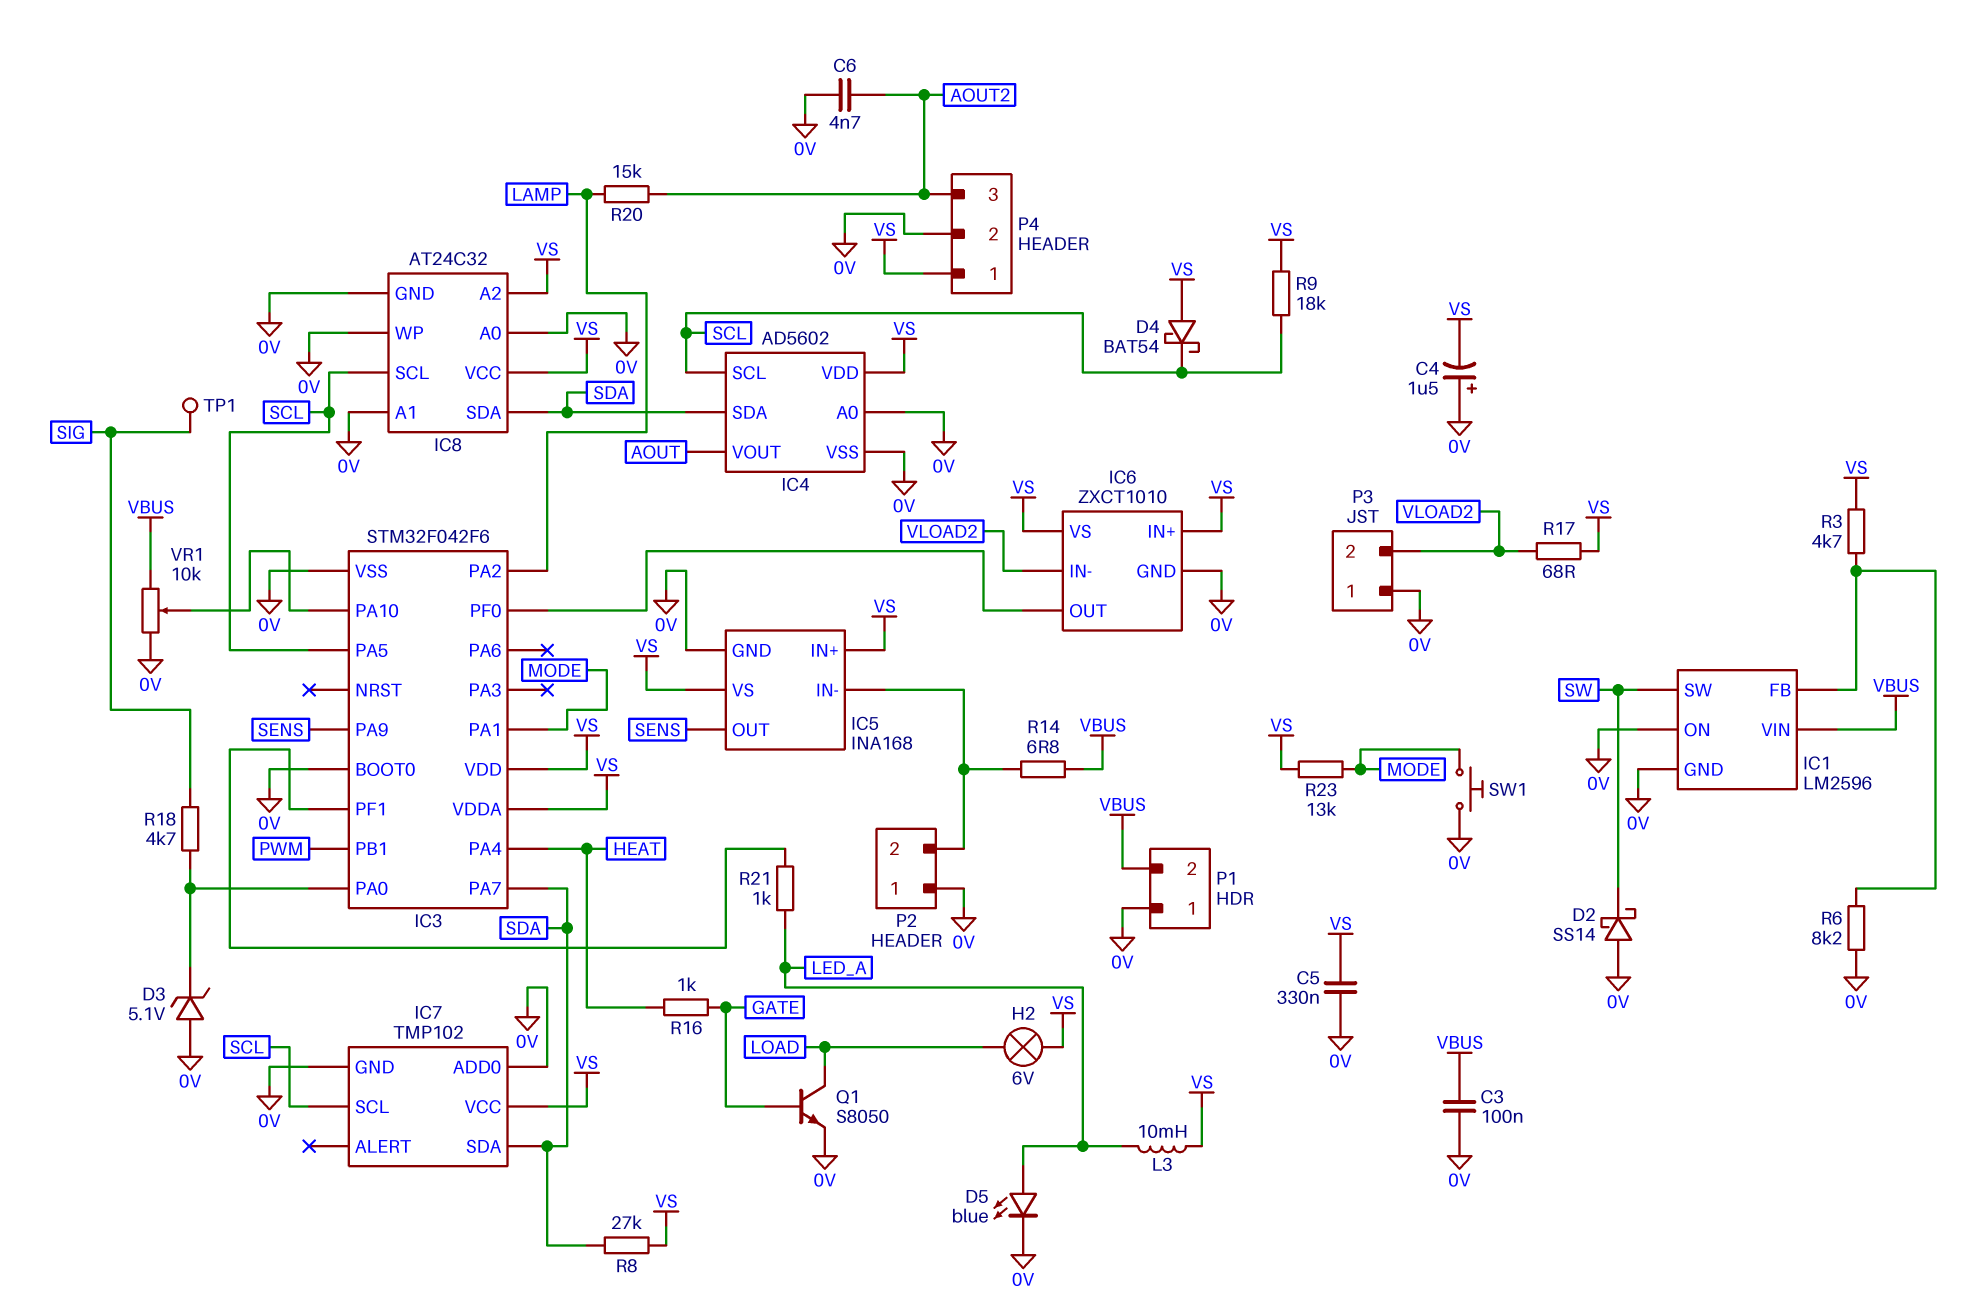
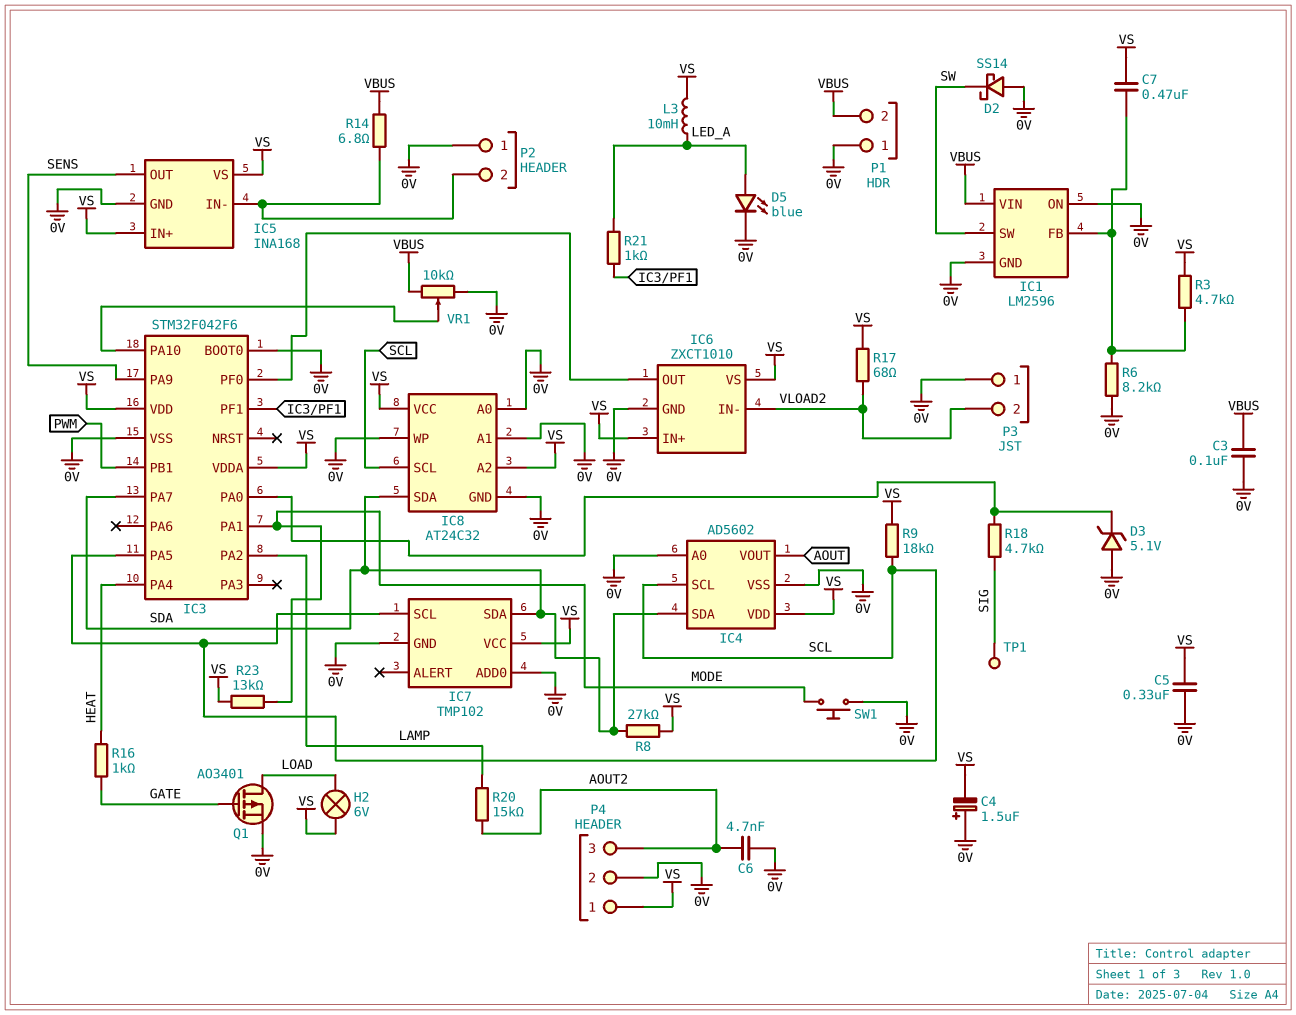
C7: none -> 470nF (IC1/FB, VS)
D4: schottky BAT54 (A VS, K SCL) -> none
Q1: NPN S8050 (B GATE, C LOAD, E 0V) -> PMOS AO3401 (G GATE, D LOAD, S 0V)

